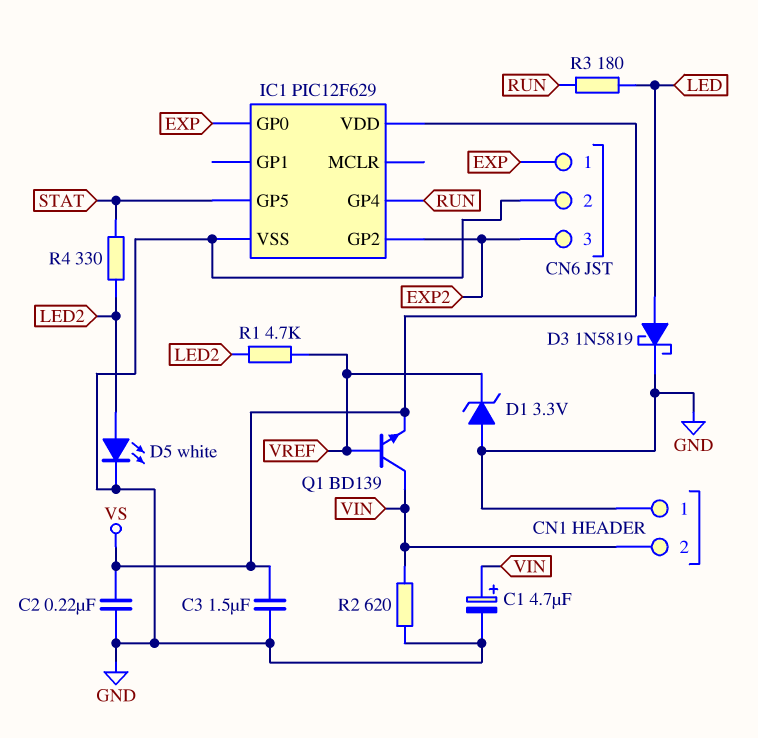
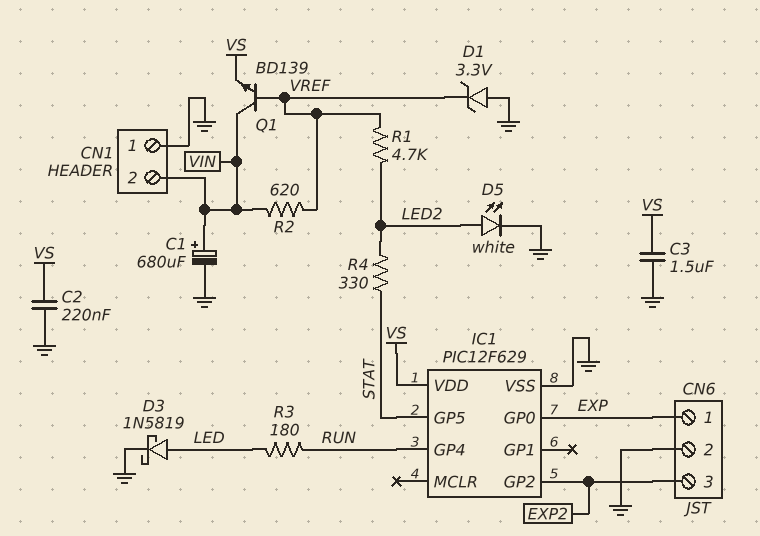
C1: 4.7uF (plus VIN, minus GND) -> 680uF (plus VIN, minus GND)
R2: 620 (GND, VIN) -> 620 (VIN, VREF)

